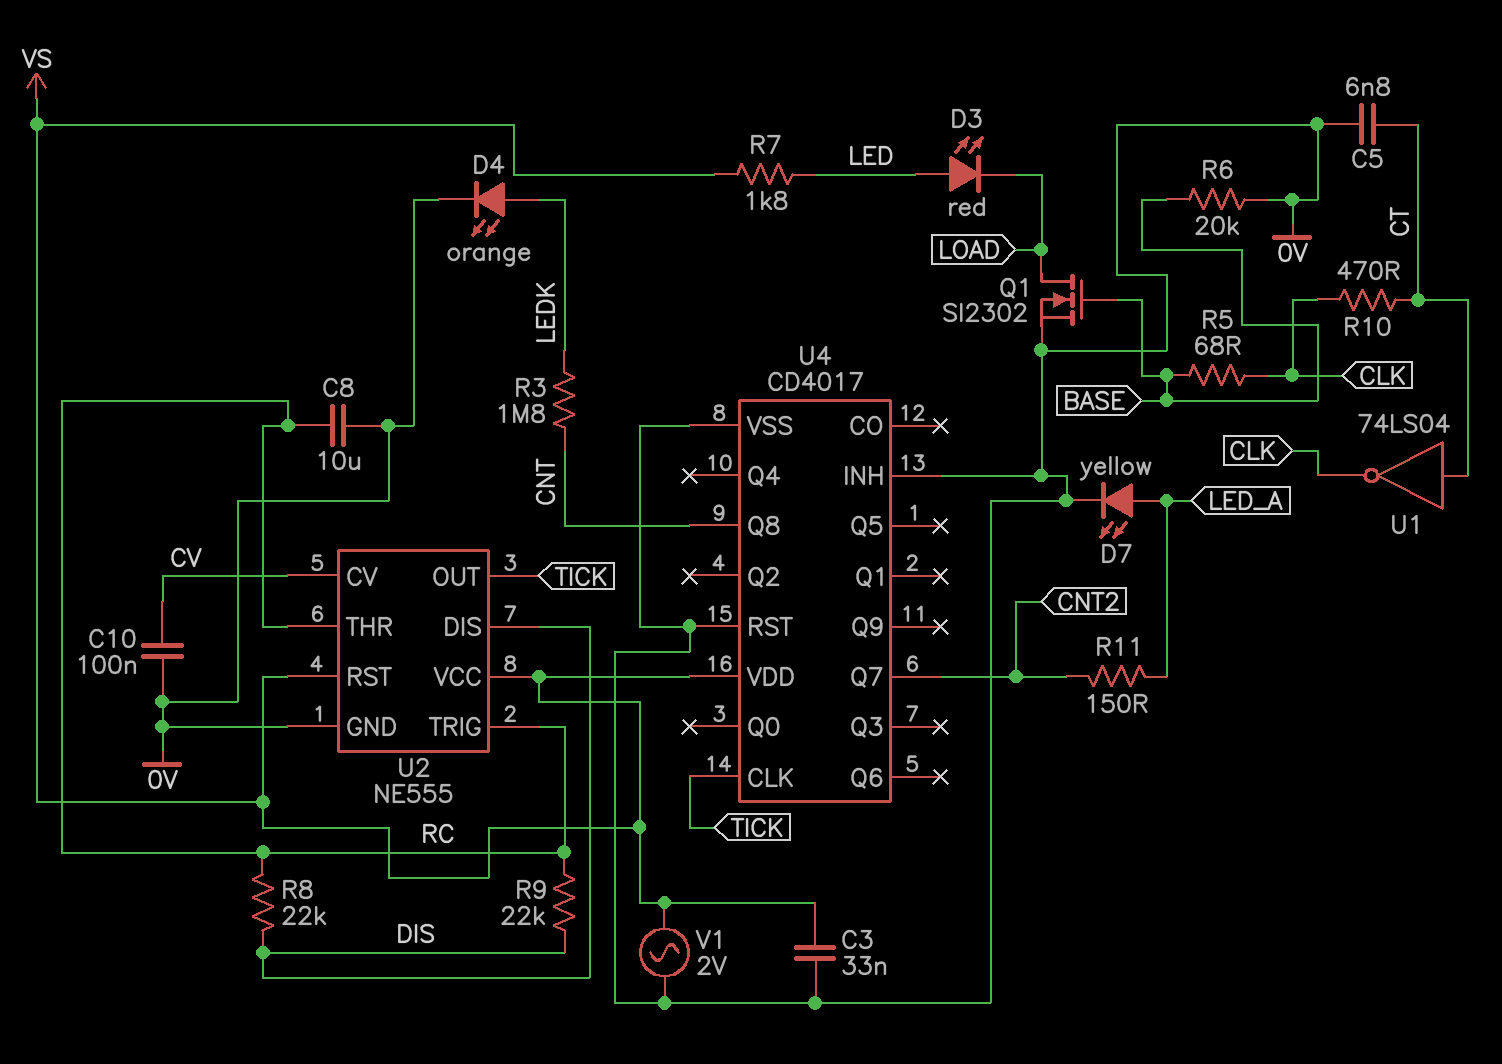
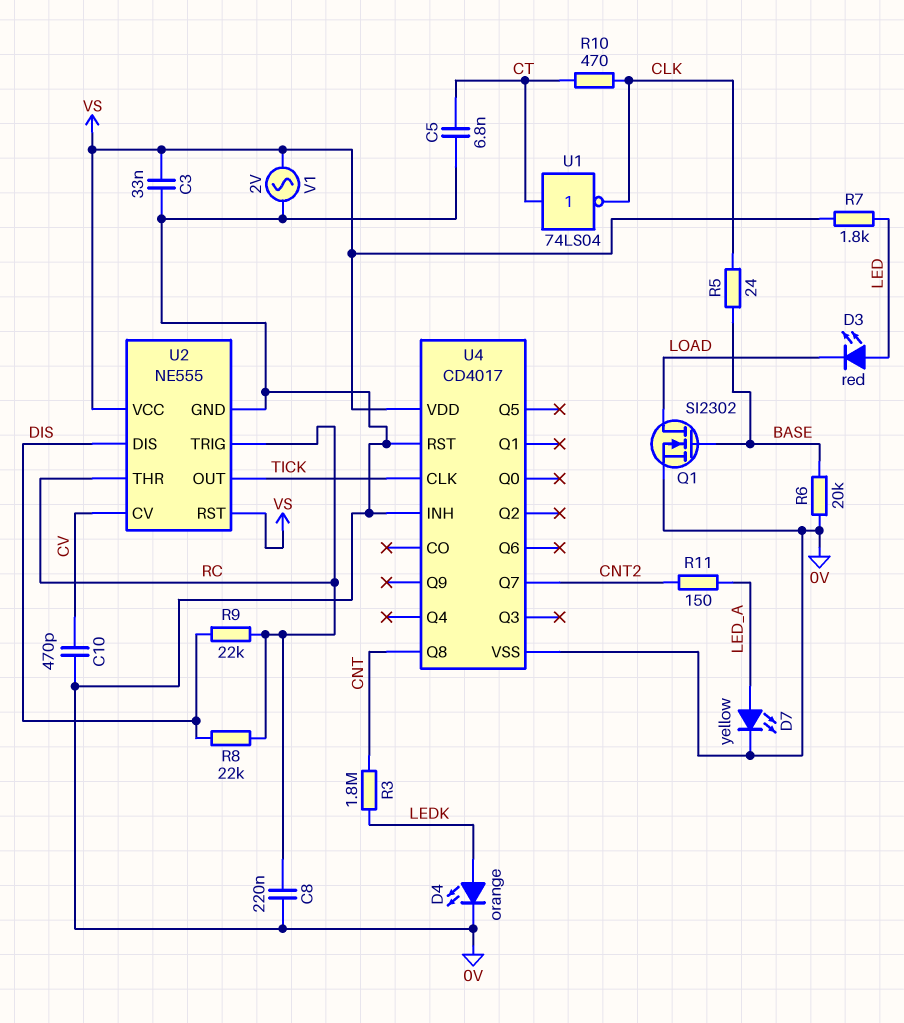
C8: 10uF (0V, RC) -> 220nF (0V, RC)
C10: 100nF (0V, CV) -> 470pF (0V, CV)
R5: 68 (BASE, CLK) -> 24 (BASE, CLK)

